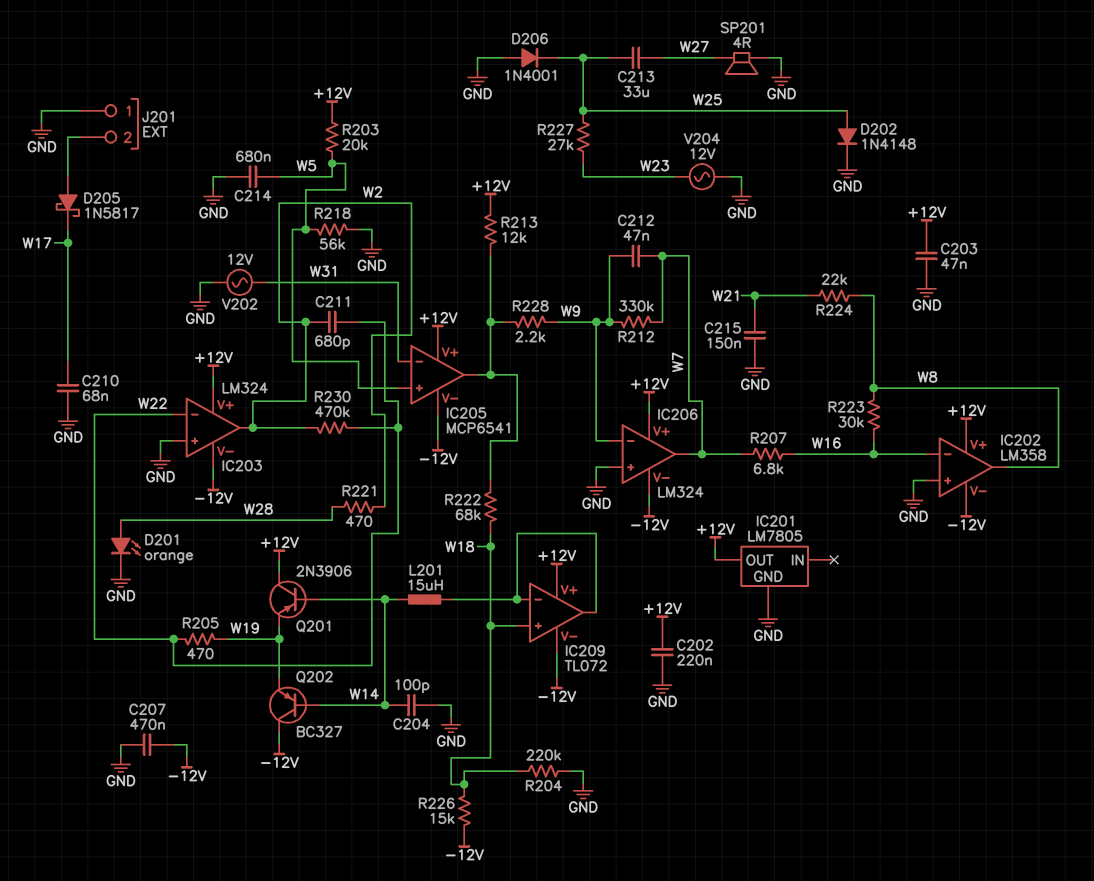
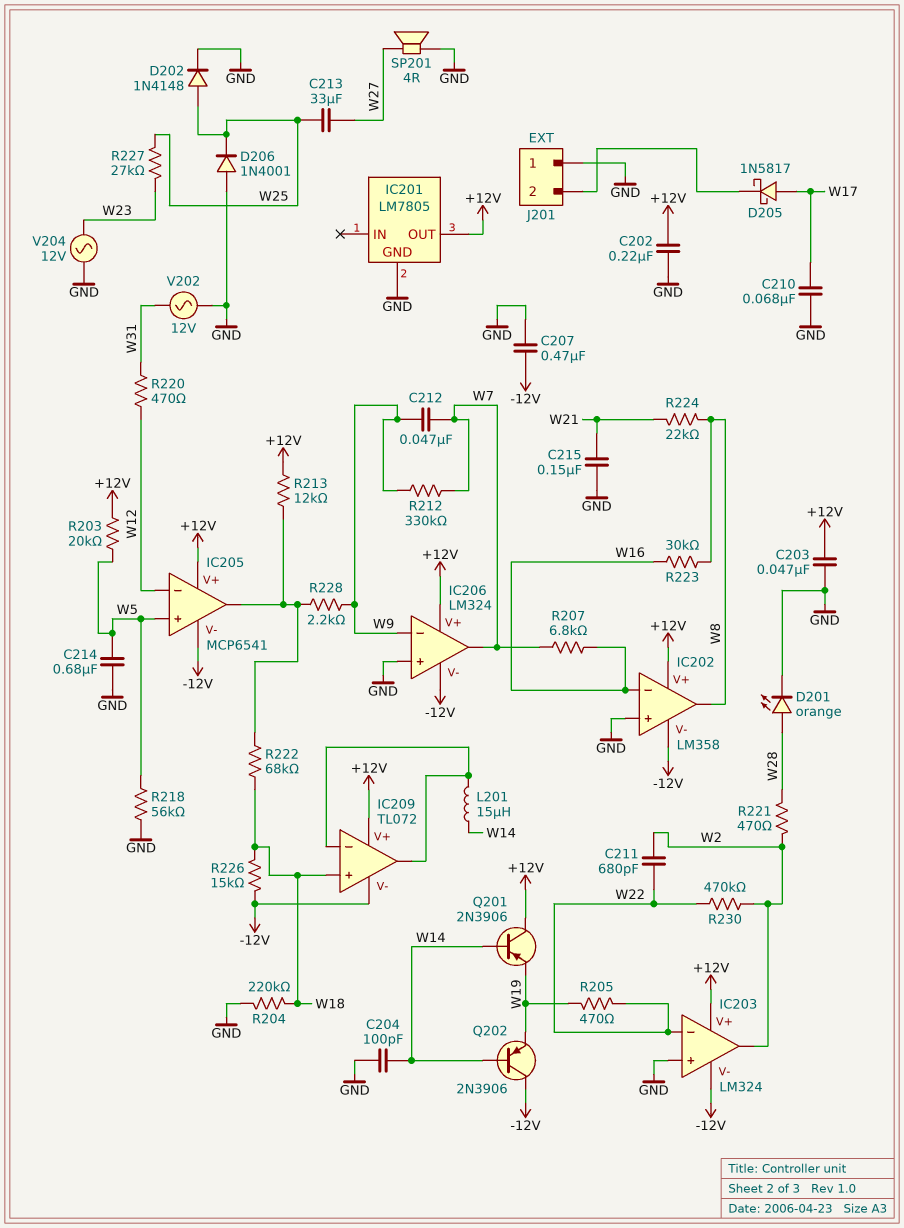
D205: schottky 1N5817 (A J201/2, K W17) -> schottky 1N5817 (A W17, K J201/2)
IC205 pin in-: W31 -> W12
Q202: PNP BC327 (B W14, C -12V, E W19) -> PNP 2N3906 (B W14, C -12V, E W19)
R220: none -> 470 (W12, W31)

